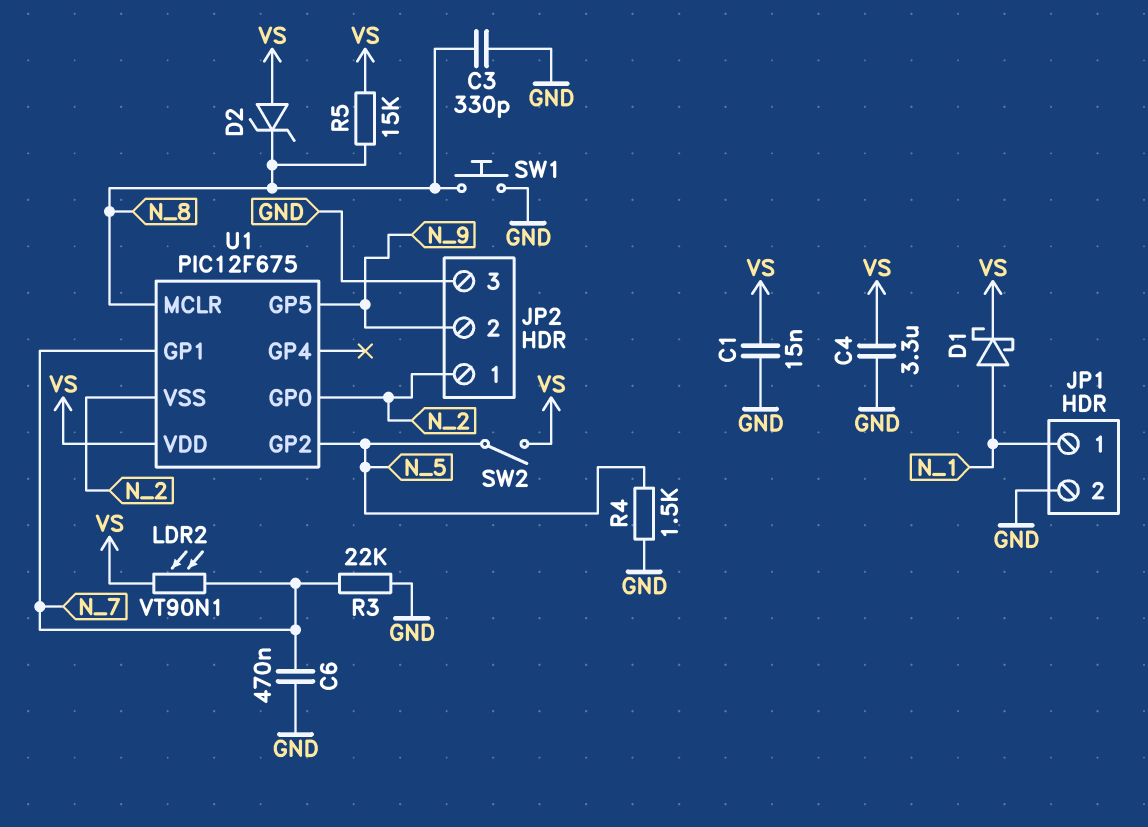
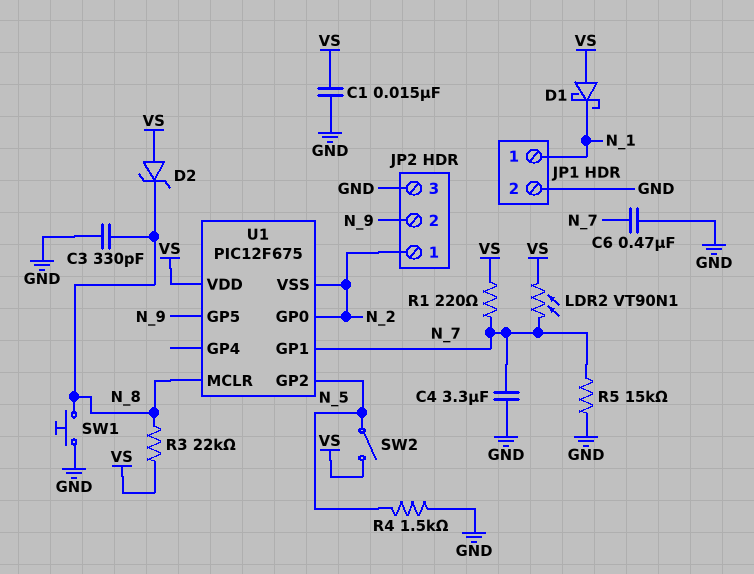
C4: 3.3uF (GND, VS) -> 3.3uF (GND, N_7)
D1: schottky (A N_1, K VS) -> schottky (A VS, K N_1)
R1: none -> 220 (N_7, VS)
R3: 22k (GND, N_7) -> 22k (N_8, VS)
R5: 15k (N_8, VS) -> 15k (GND, N_7)

